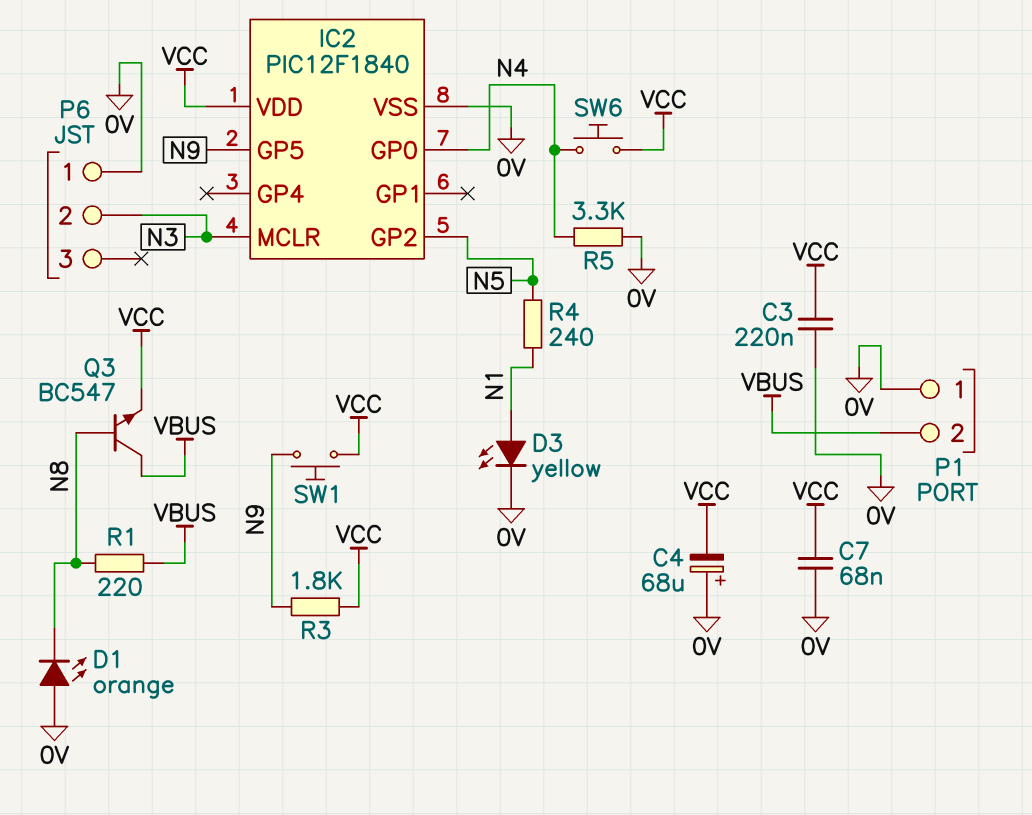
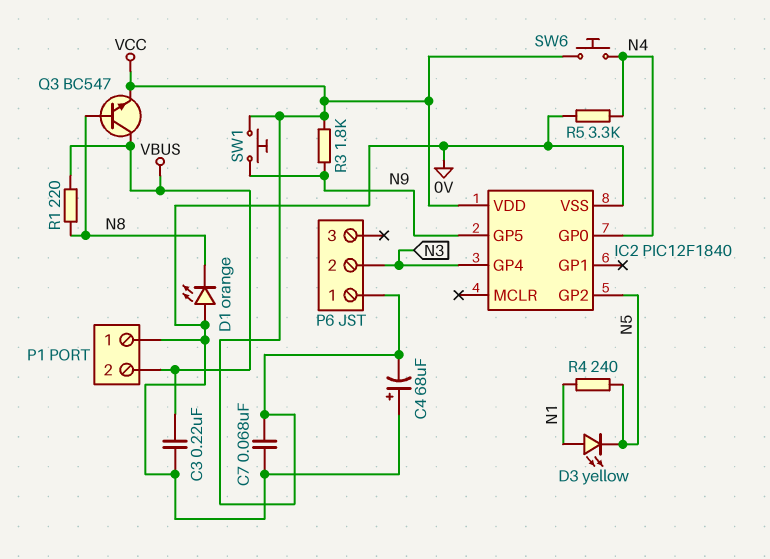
C3: 220nF (0V, VCC) -> 220nF (0V, VBUS)
D3: LED yellow (A N1, K 0V) -> LED yellow (A N1, K N5)
IC2 pin GP4: none -> N3
IC2 pin MCLR: N3 -> none
P6 pin 1: 0V -> VCC

